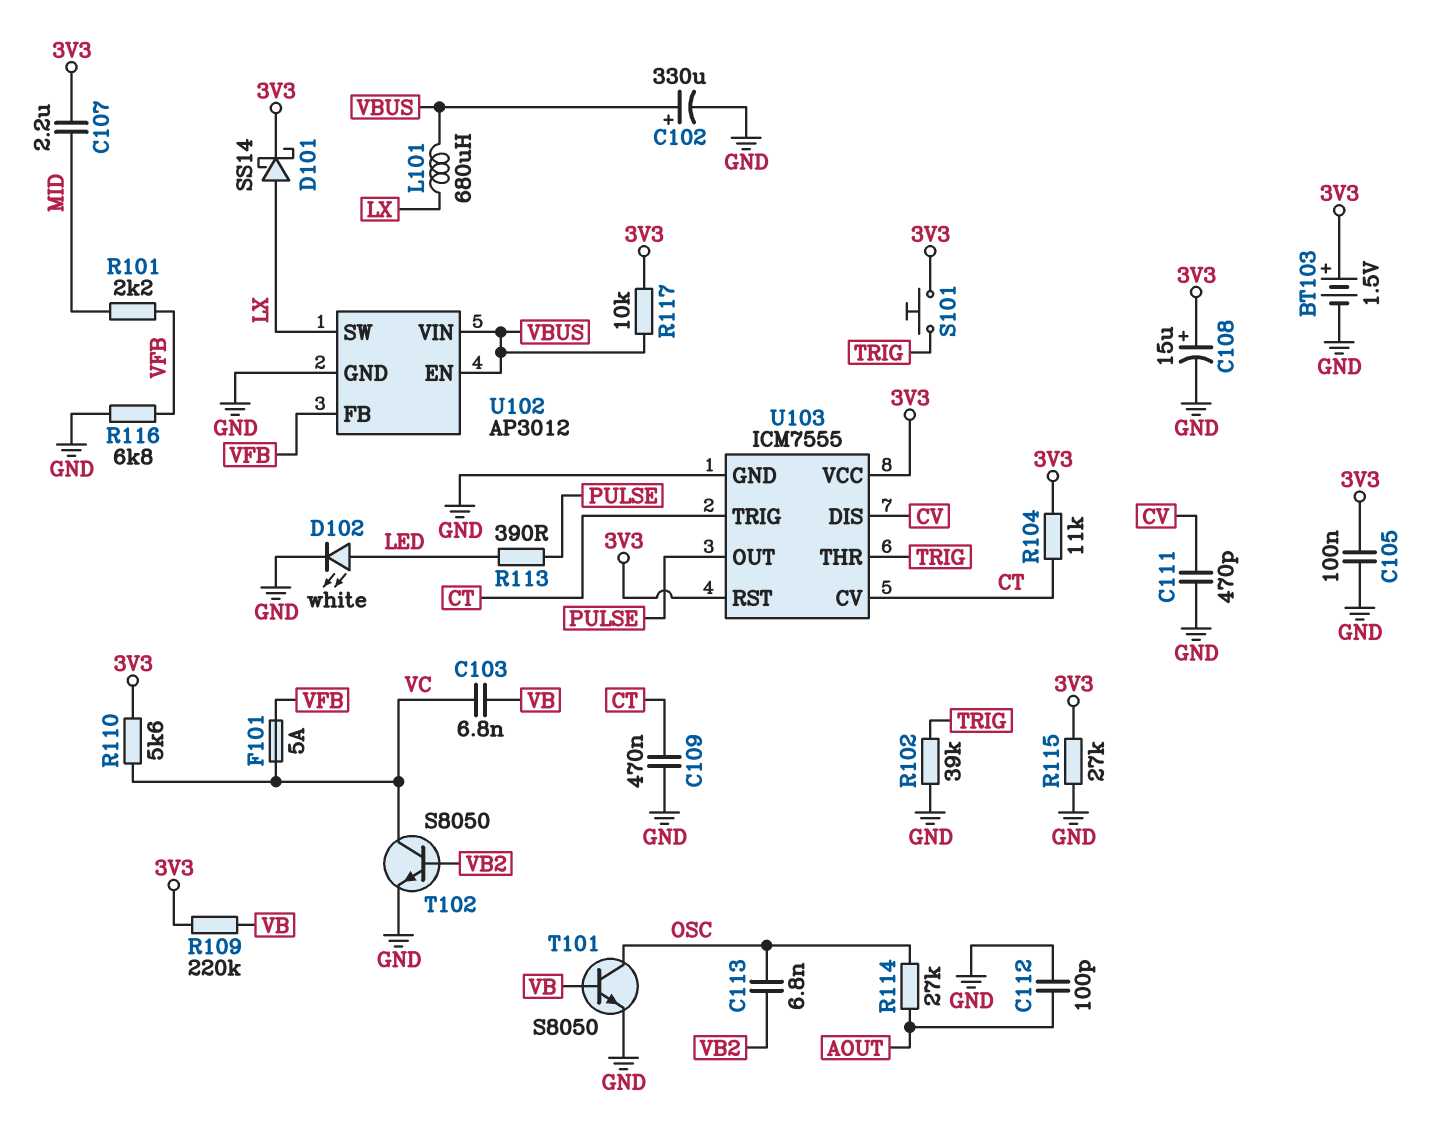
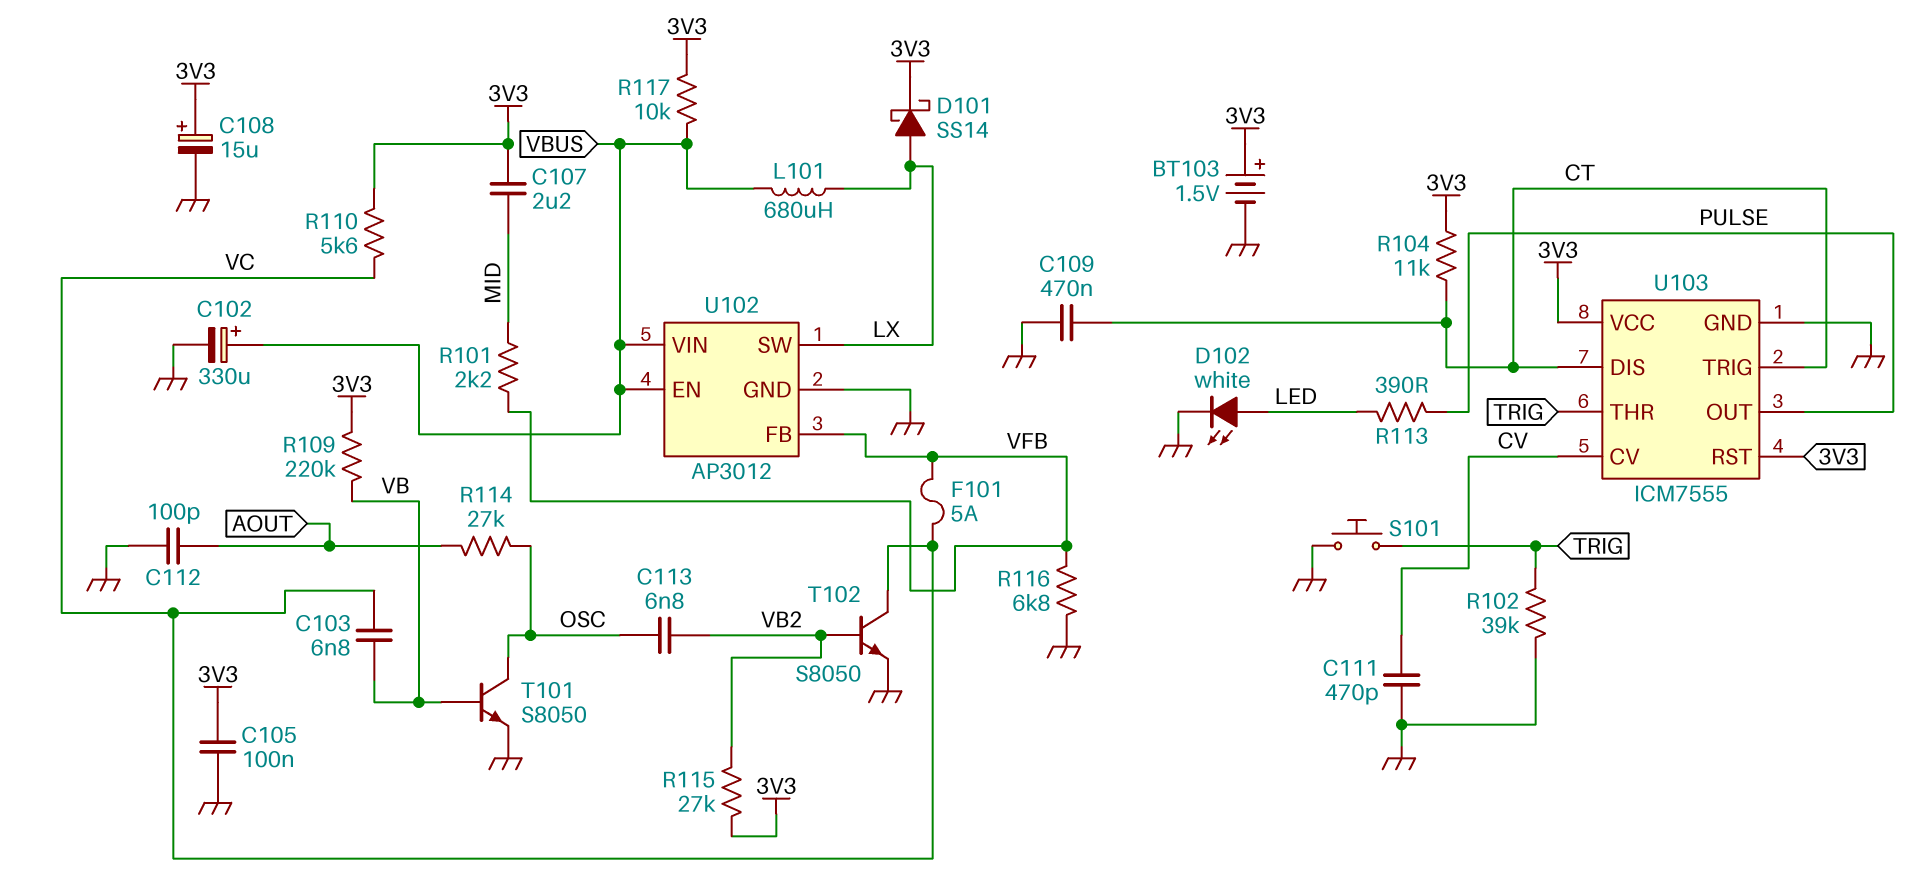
R115: 27k (3V3, GND) -> 27k (3V3, VB2)
S101: button (3V3, TRIG) -> button (GND, TRIG)
U103 pin CV: CT -> CV
U103 pin DIS: CV -> CT

